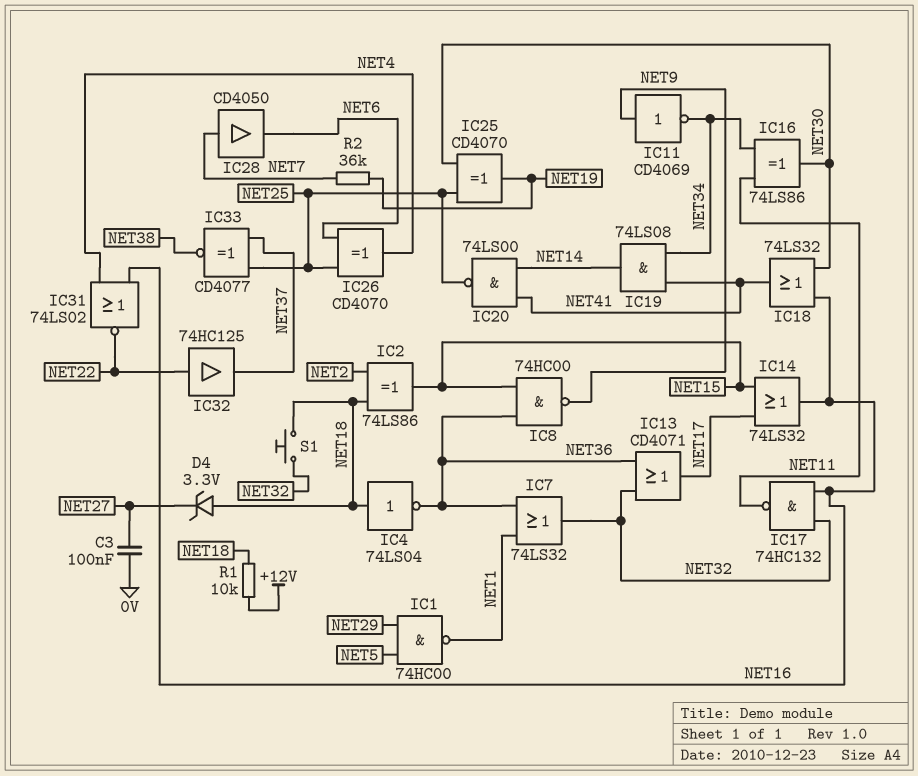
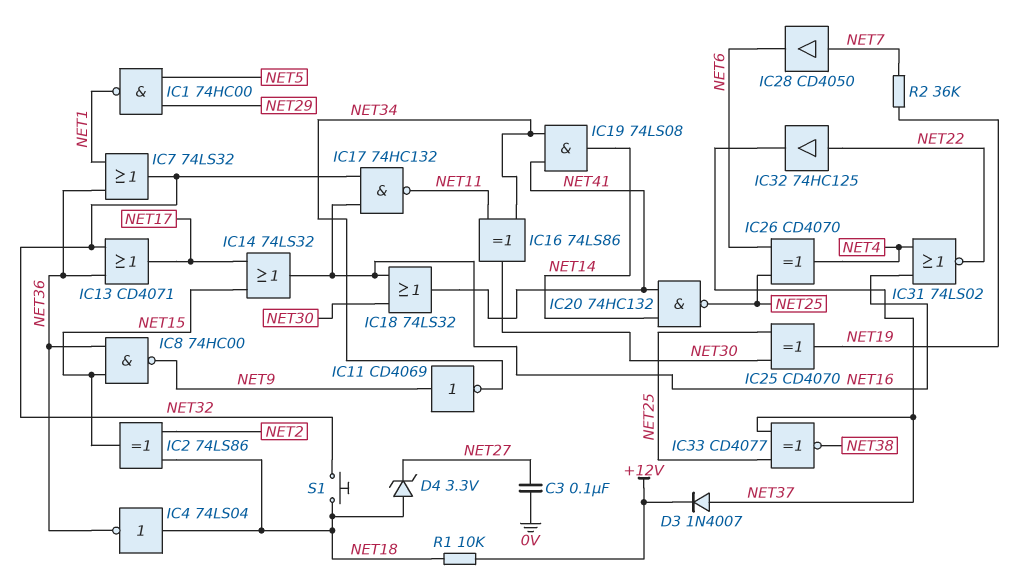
D3: none -> diode 1N4007 (A NET37, K +12V)
IC20: NAND 74LS00 (in NET14, in NET41, out NET25) -> NAND 74HC132 (in NET14, in NET41, out NET25)

